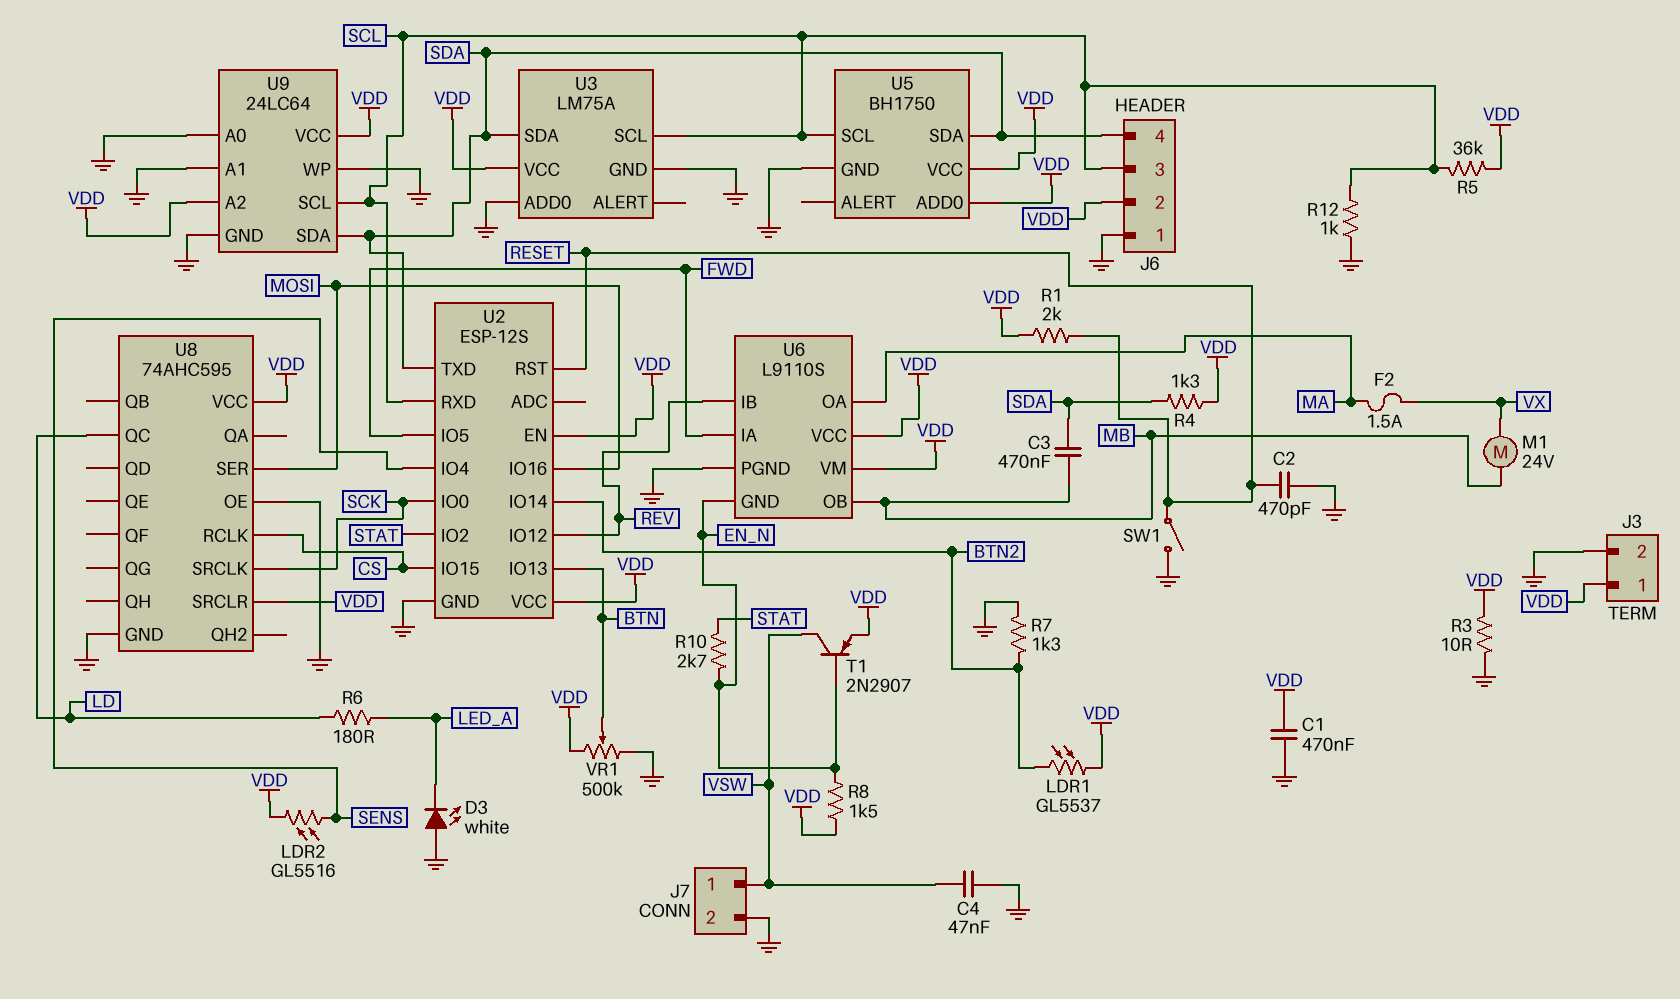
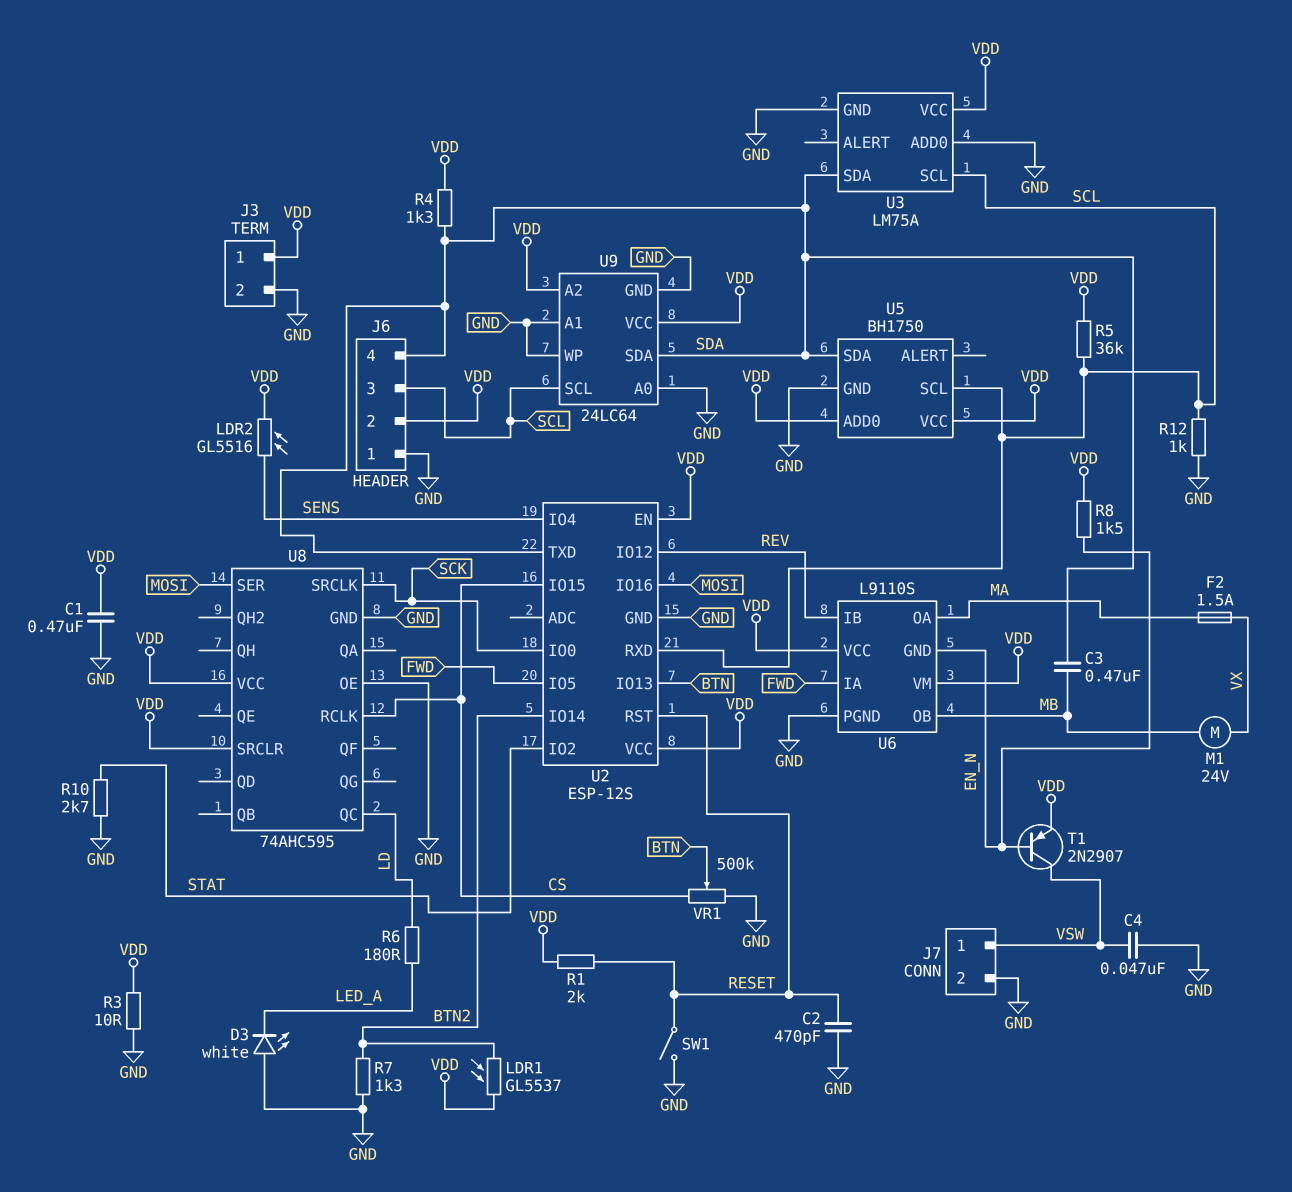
R10: 2.7k (EN_N, STAT) -> 2.7k (GND, STAT)
VR1: 500k (GND, VDD, wiper BTN) -> 500k (CS, GND, wiper BTN)

